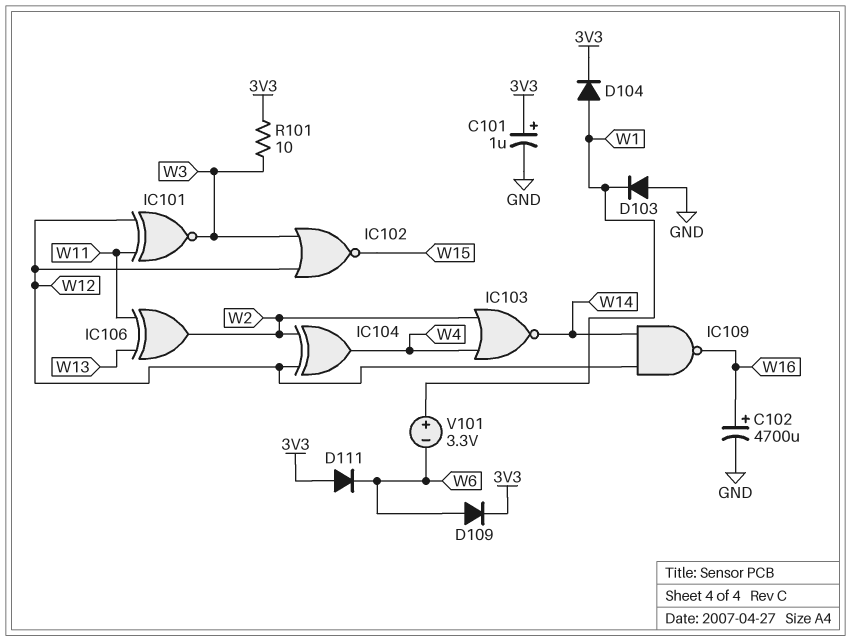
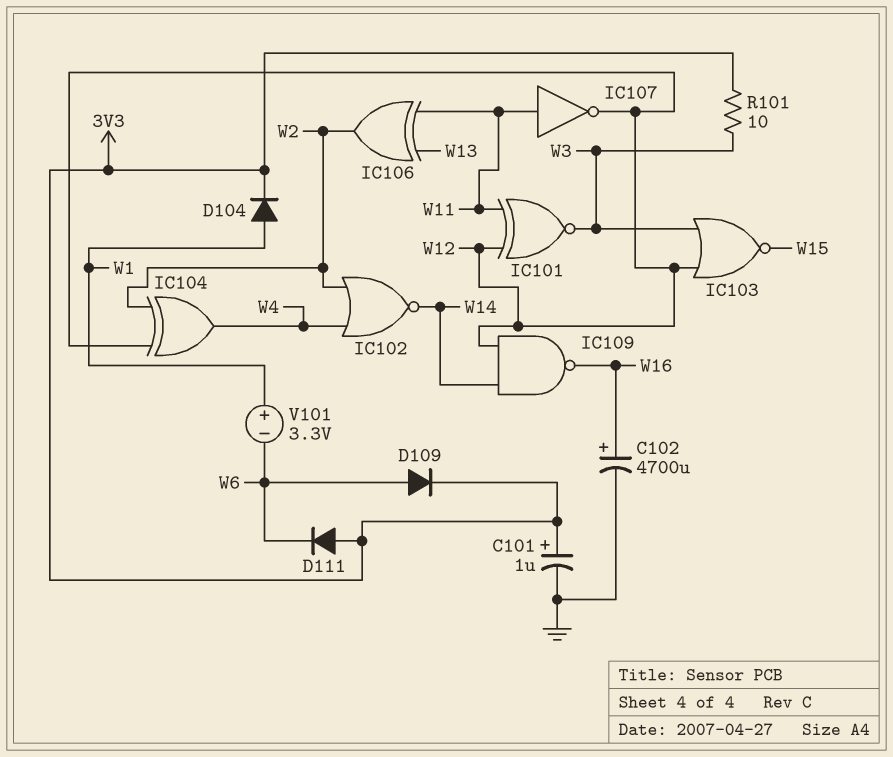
D103: diode (A GND, K W1) -> none
IC102: NOR (in W3, in W12, out W15) -> NOR (in W2, in W4, out W14)
IC103: NOR (in W2, in W4, out W14) -> NOR (in W3, in W12, out W15)
IC107: none -> NOT (in W11, out W12)

